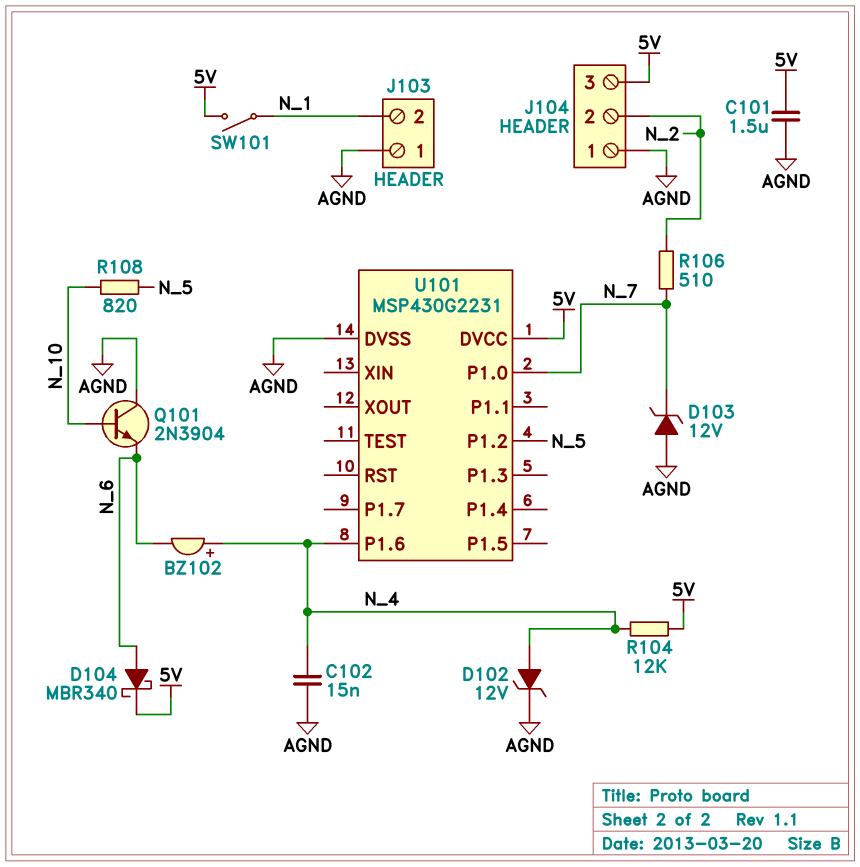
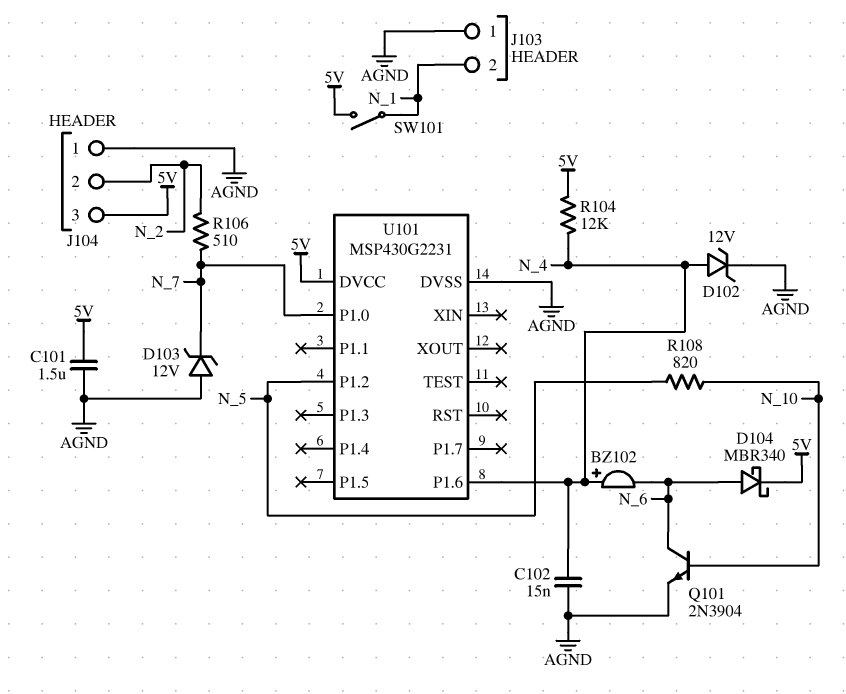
Q101: NPN 2N3904 (B N_10, C AGND, E N_6) -> NPN 2N3904 (B N_10, C N_6, E AGND)

